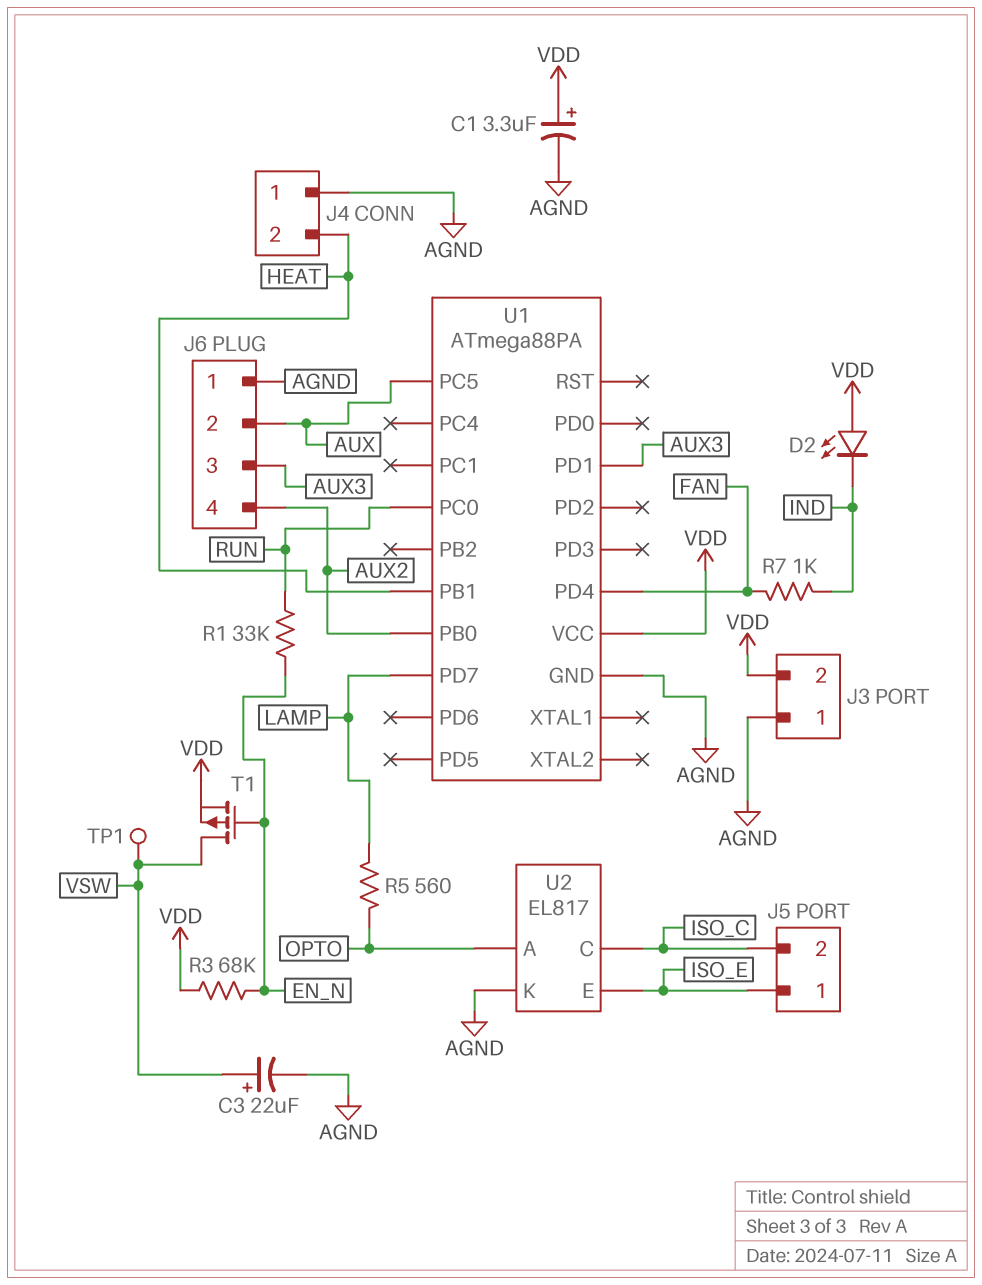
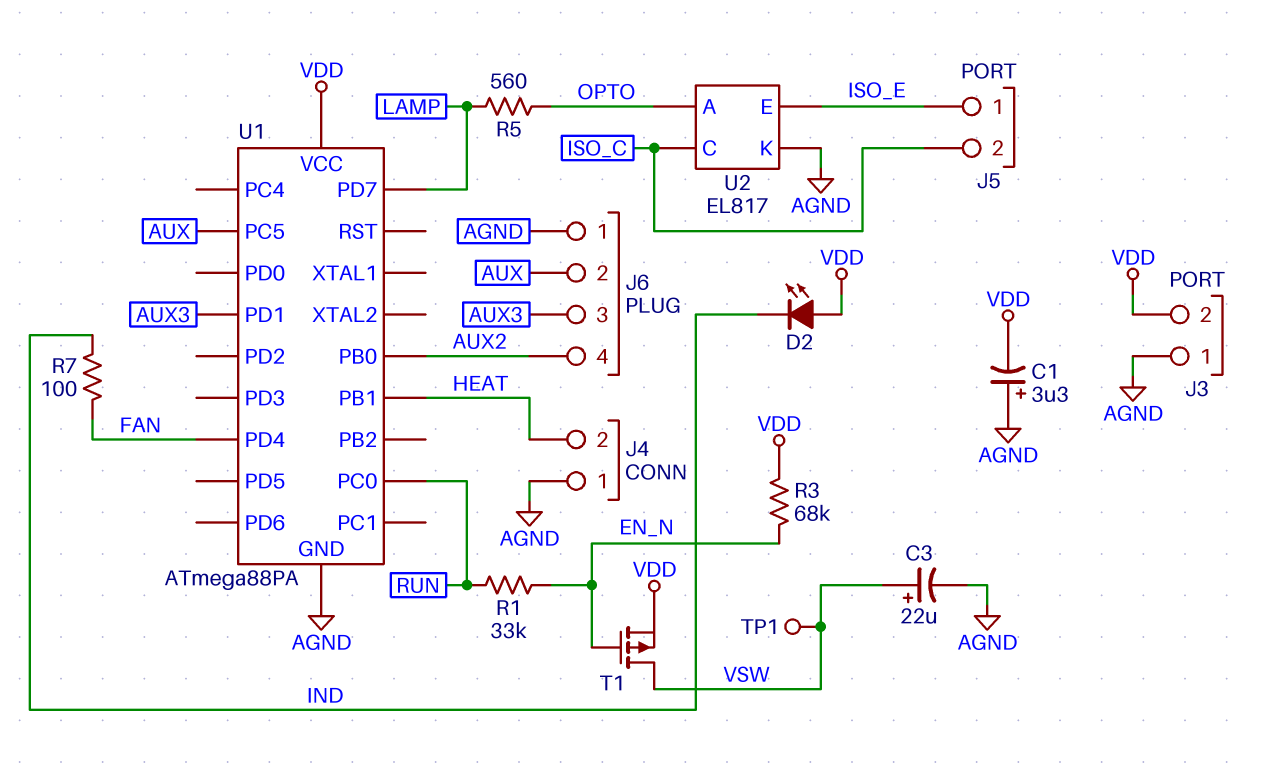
C1: 3.3uF (plus VDD, minus AGND) -> 3.3uF (plus AGND, minus VDD)
R7: 1k (FAN, IND) -> 100 (FAN, IND)

